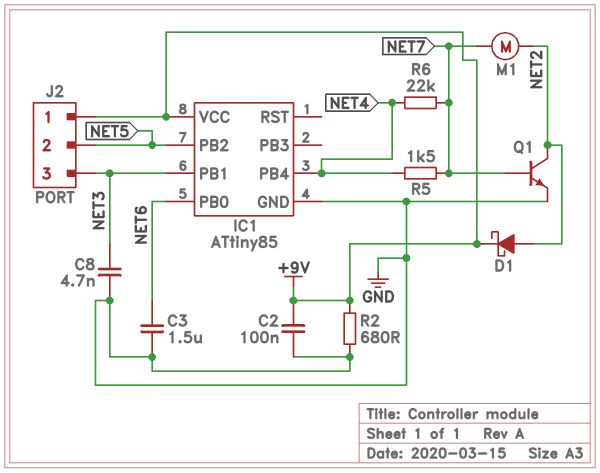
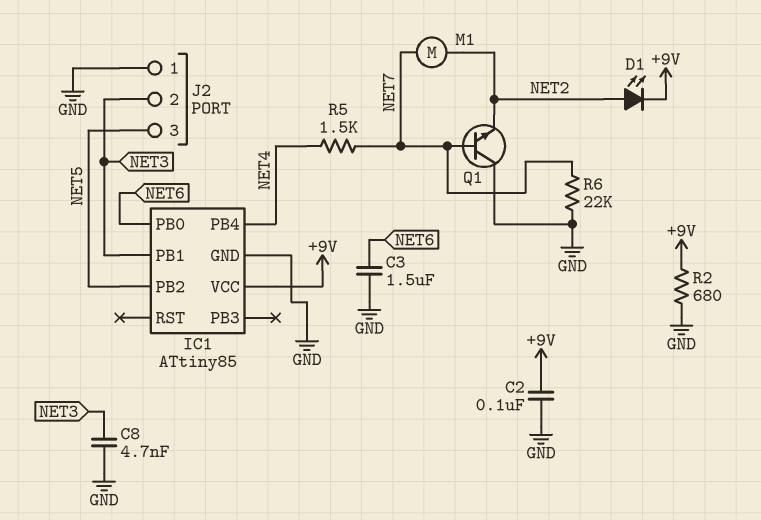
D1: schottky (A NET2, K +9V) -> LED (A NET2, K +9V)
J2 pin 1: +9V -> GND
J2 pin 2: NET5 -> NET3
J2 pin 3: NET3 -> NET5
Q1: NPN (B NET7, C NET2, E GND) -> NPN (B NET7, C GND, E NET2)
R6: 22k (NET4, NET7) -> 22k (GND, NET7)

